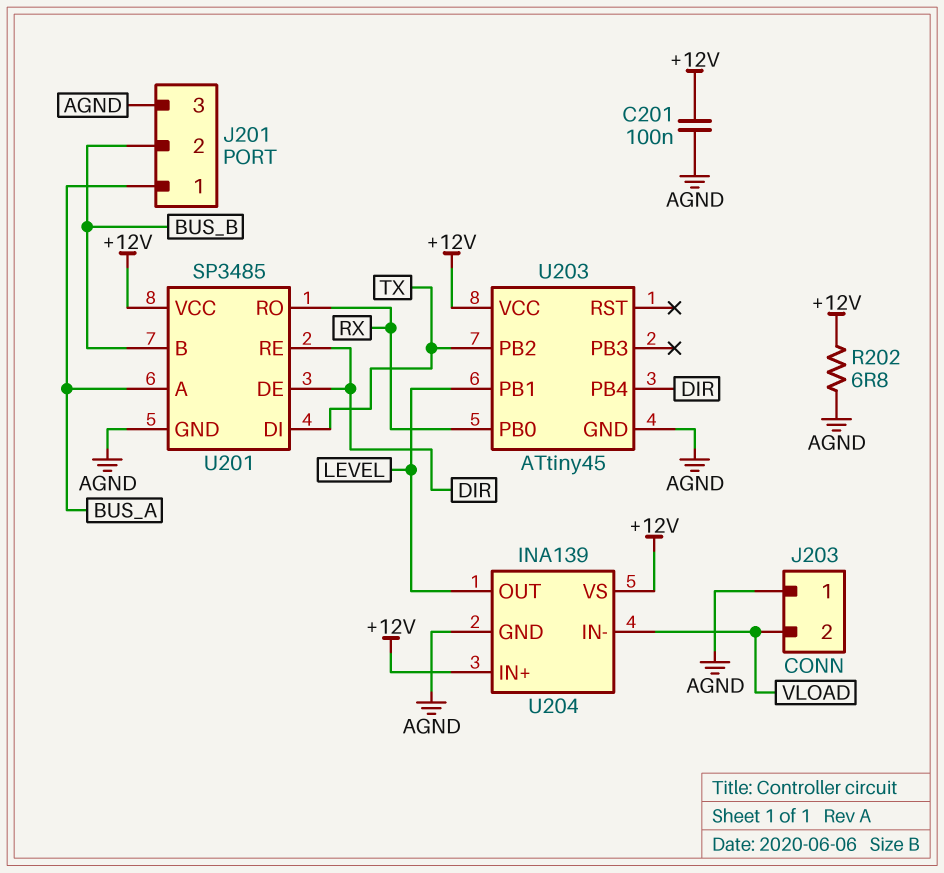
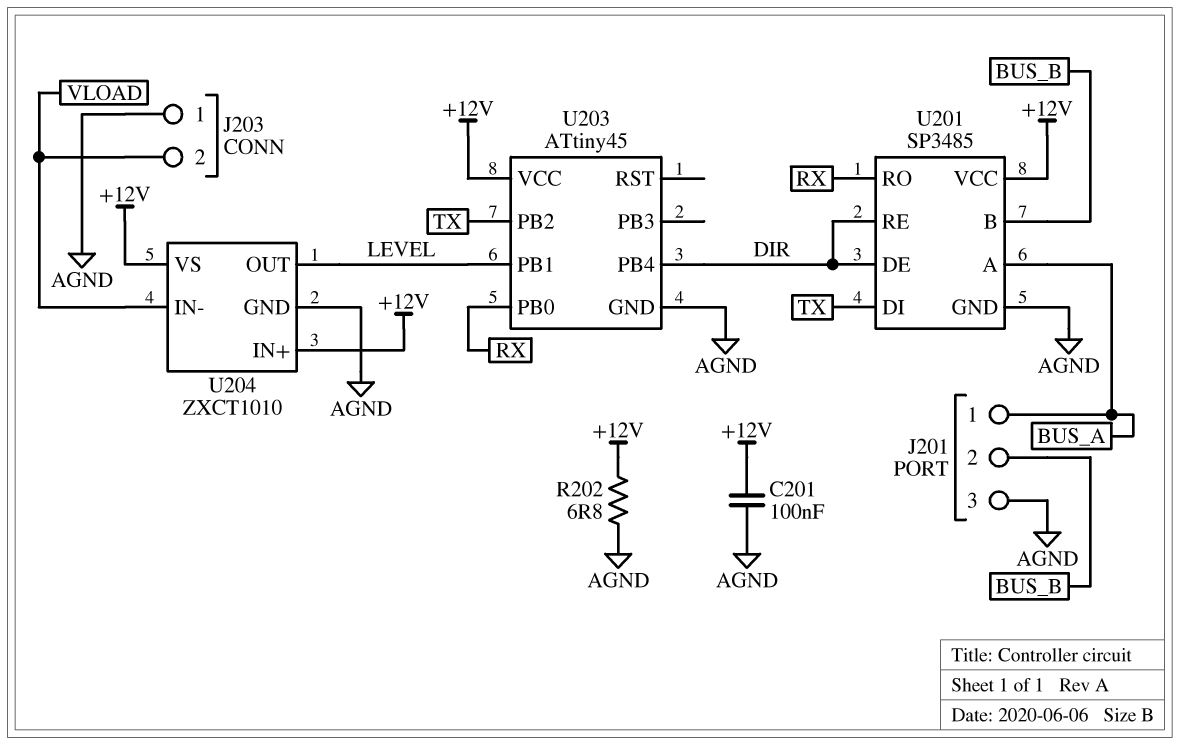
U204: INA139 -> ZXCT1010

